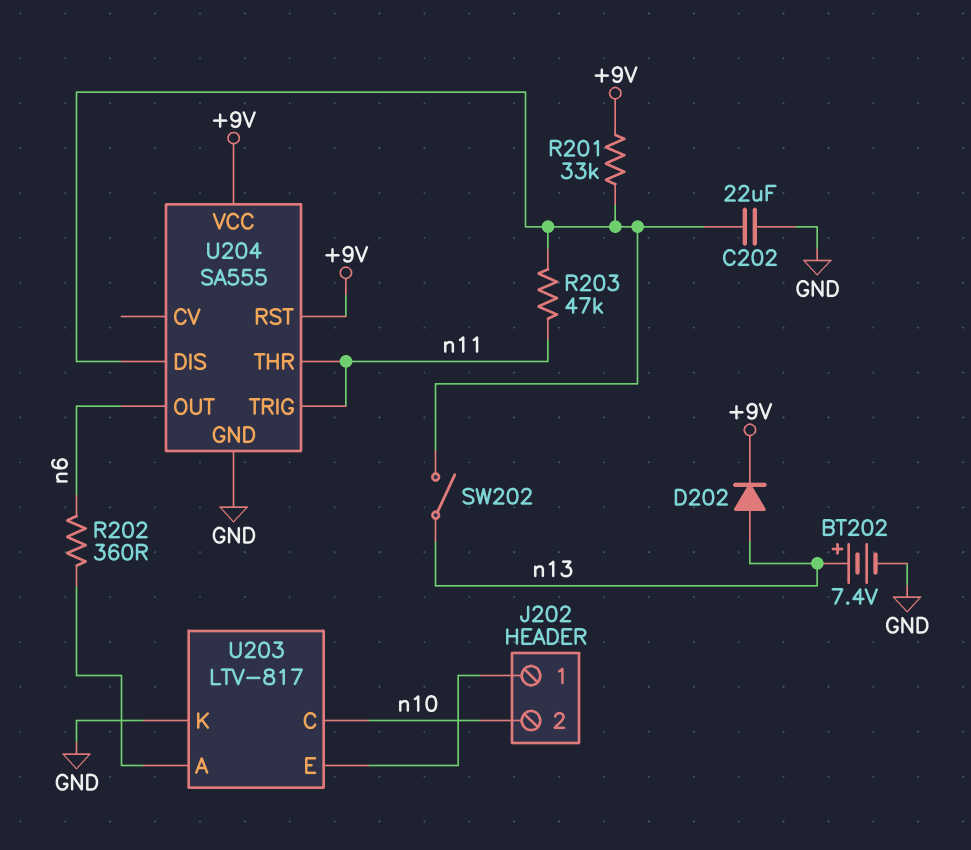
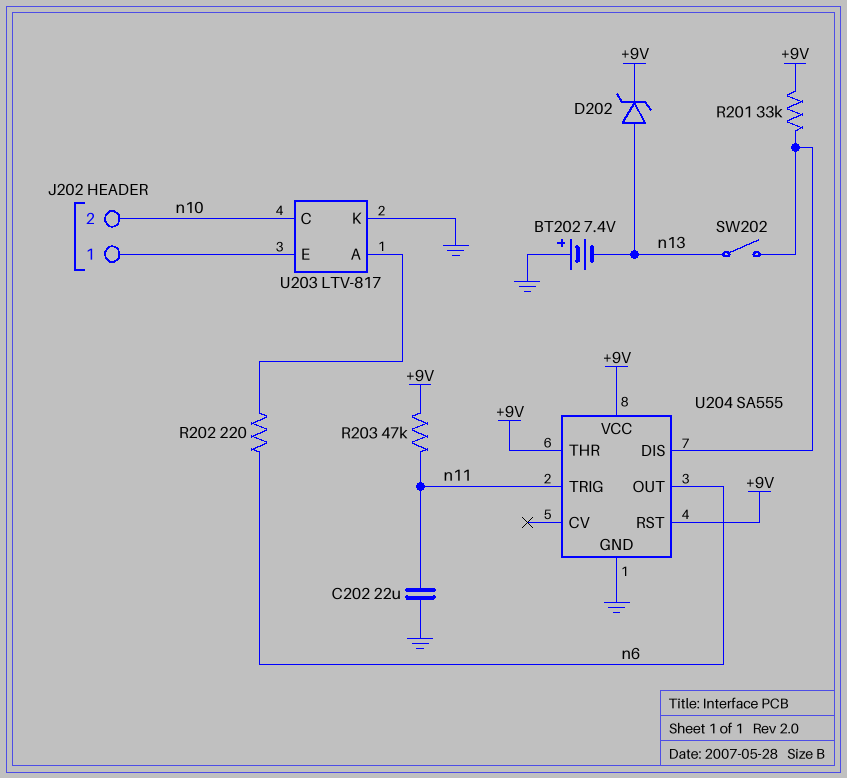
BT202: 7.4V (plus n13, minus GND) -> 7.4V (plus GND, minus n13)
C202: 22uF (GND, U204/DIS) -> 22uF (GND, n11)
D202: diode (A n13, K +9V) -> zener (A n13, K +9V)
R202: 360 (U203/A, n6) -> 220 (U203/A, n6)
R203: 47k (U204/DIS, n11) -> 47k (+9V, n11)
U204 pin THR: n11 -> +9V

